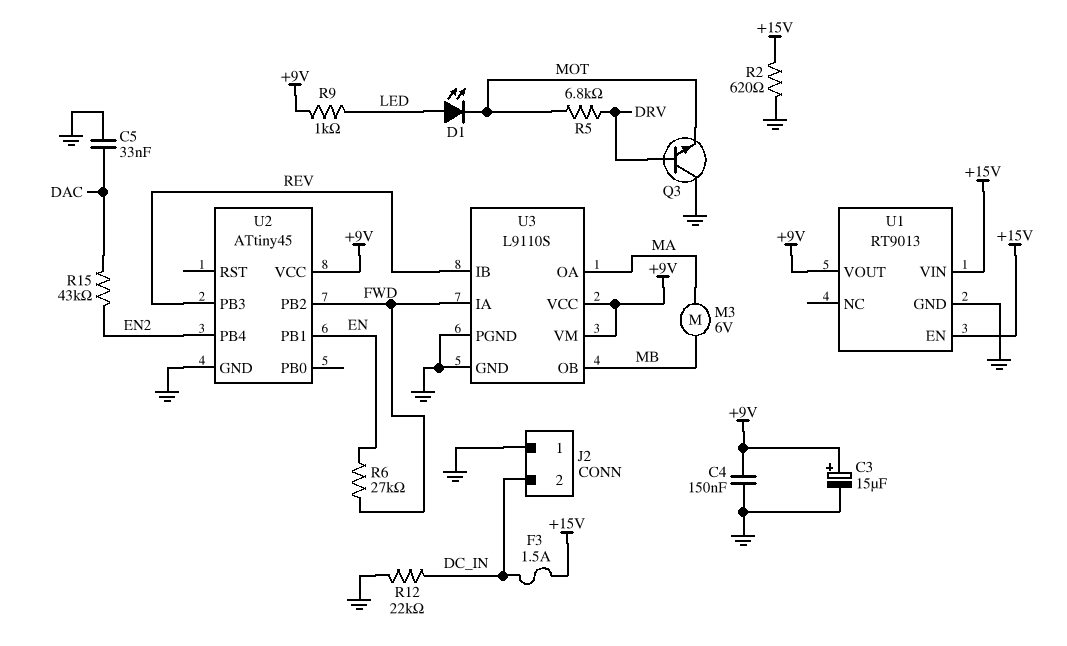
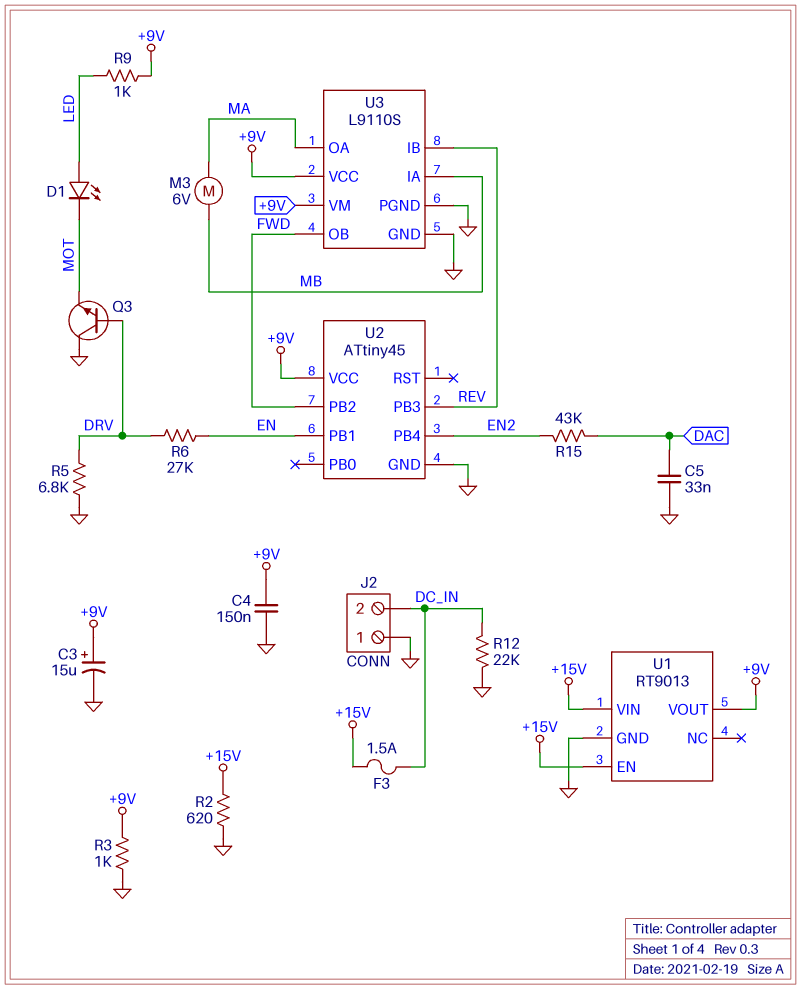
R3: none -> 1k (+9V, GND)
R5: 6.8k (DRV, MOT) -> 6.8k (DRV, GND)
R6: 27k (EN, FWD) -> 27k (DRV, EN)
U3 pin IA: FWD -> MB
U3 pin OB: MB -> FWD

